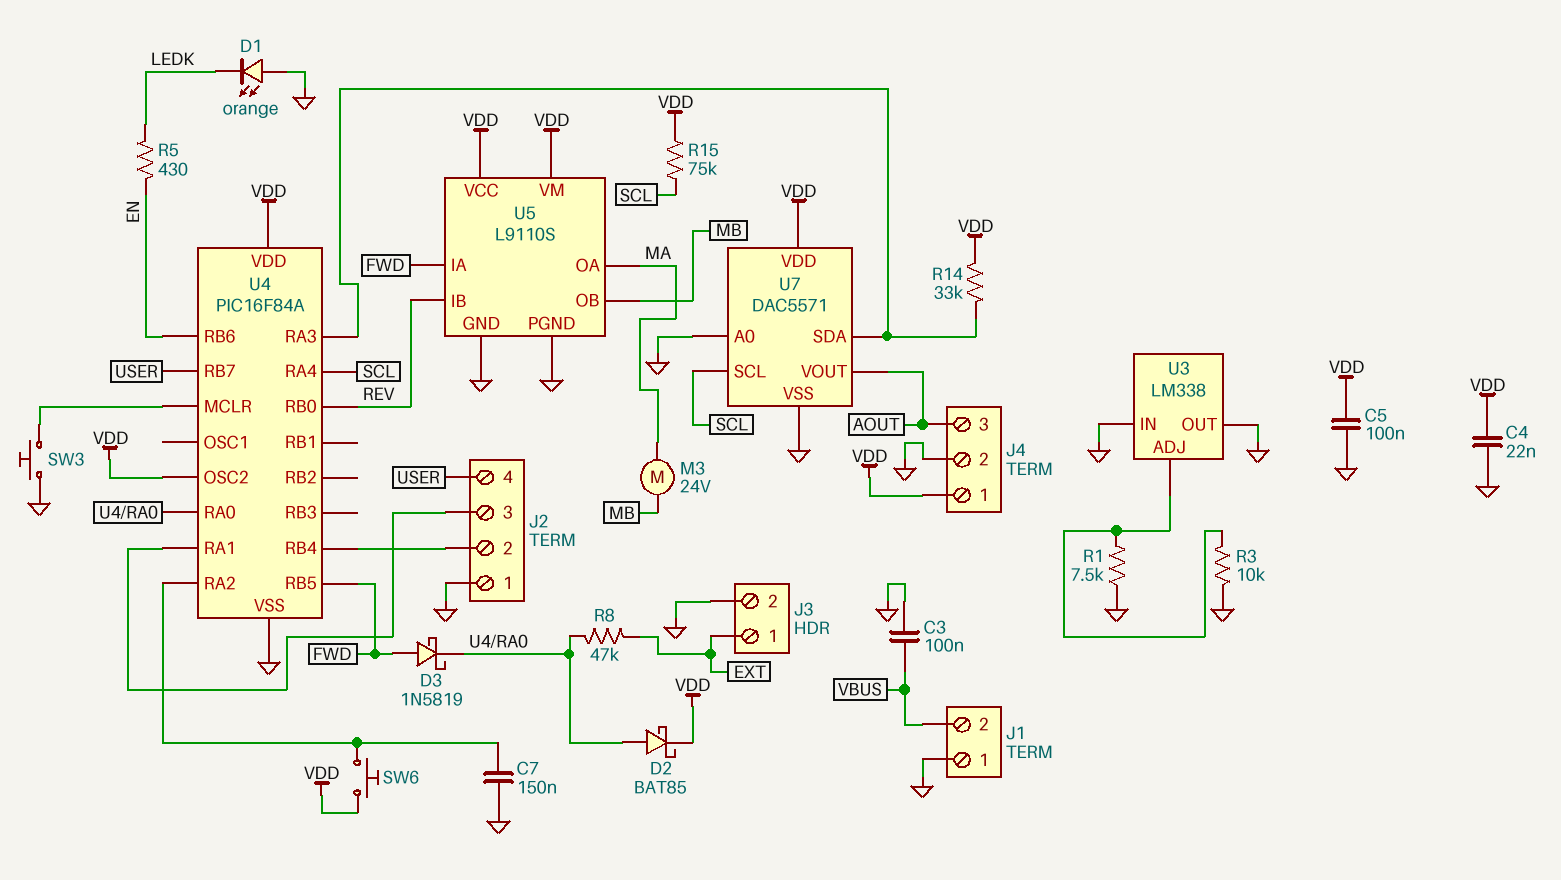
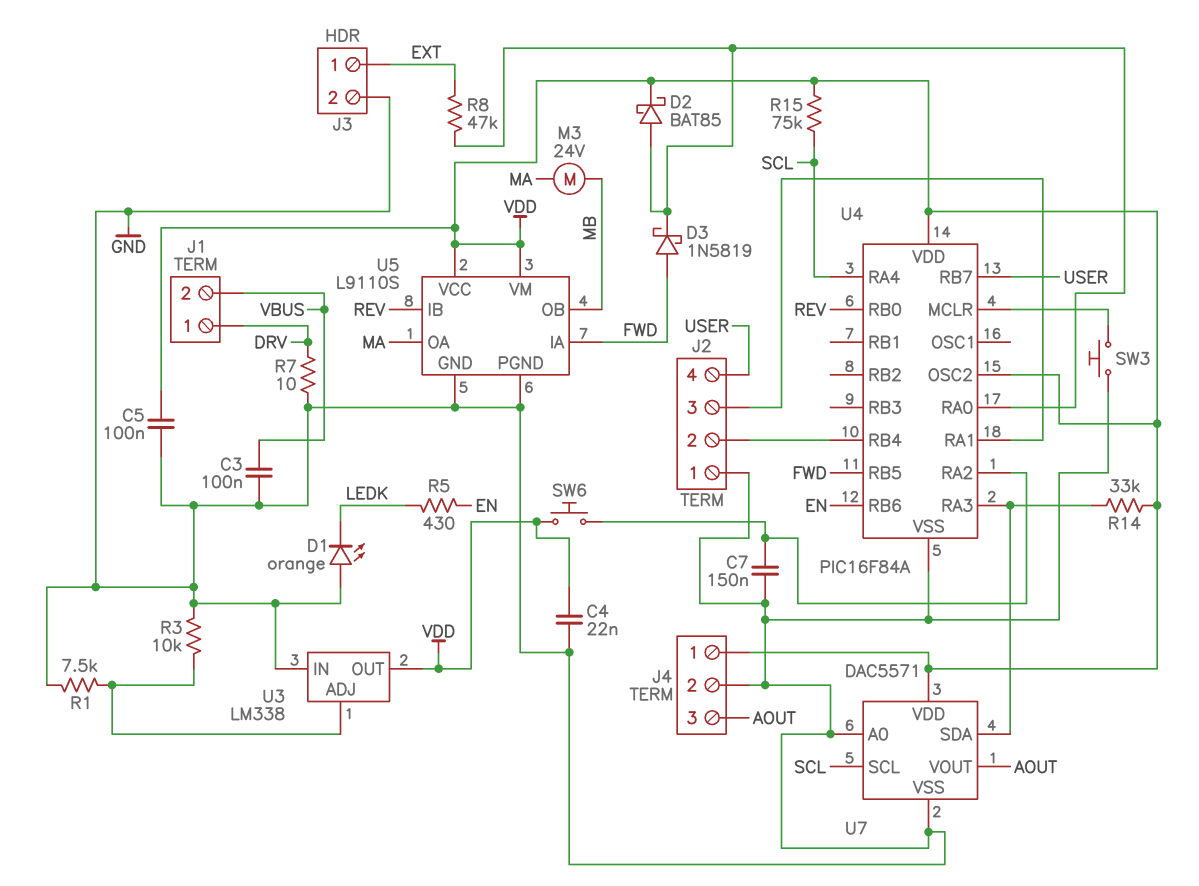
J1 pin 1: GND -> DRV
R7: none -> 10 (DRV, GND)
U3 pin OUT: GND -> VDD

